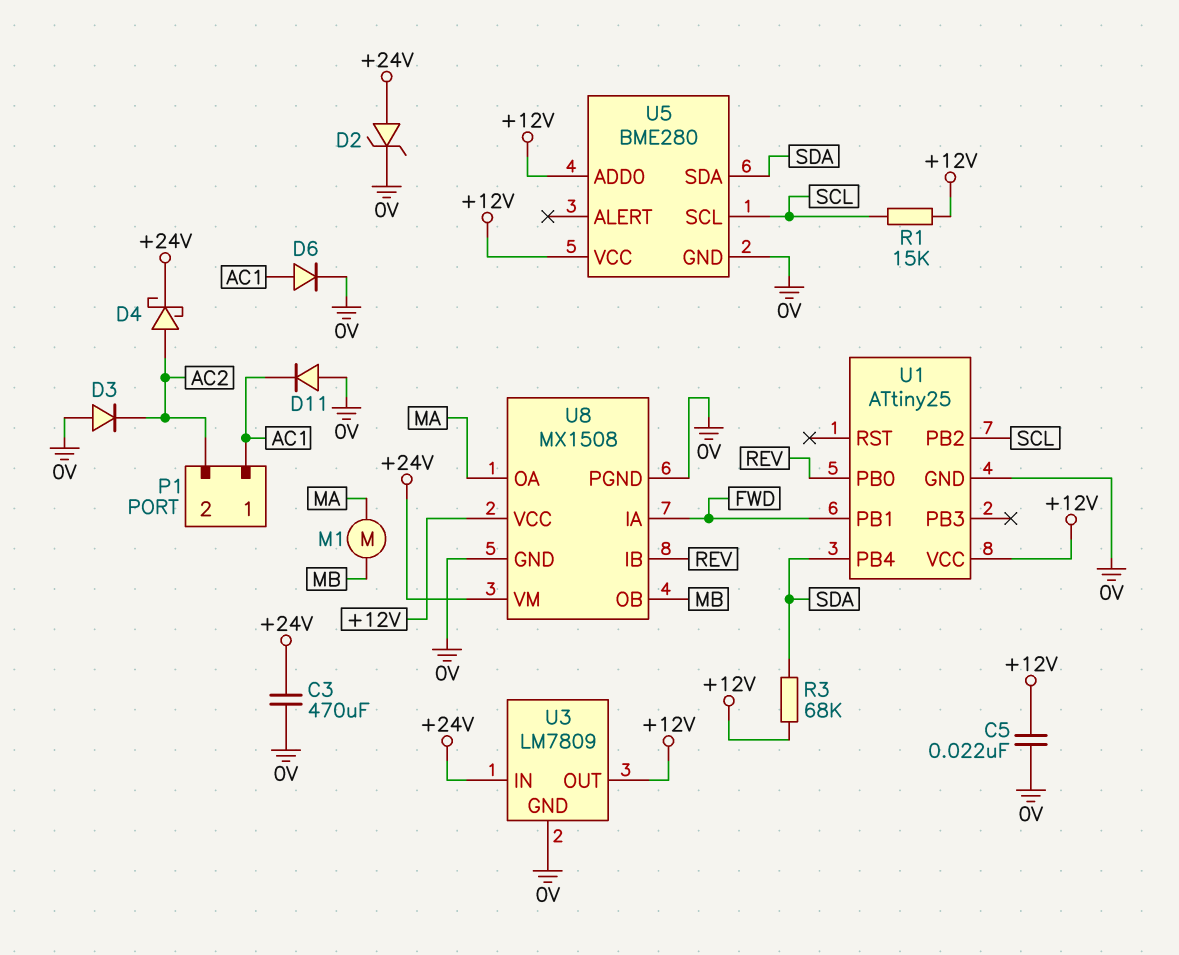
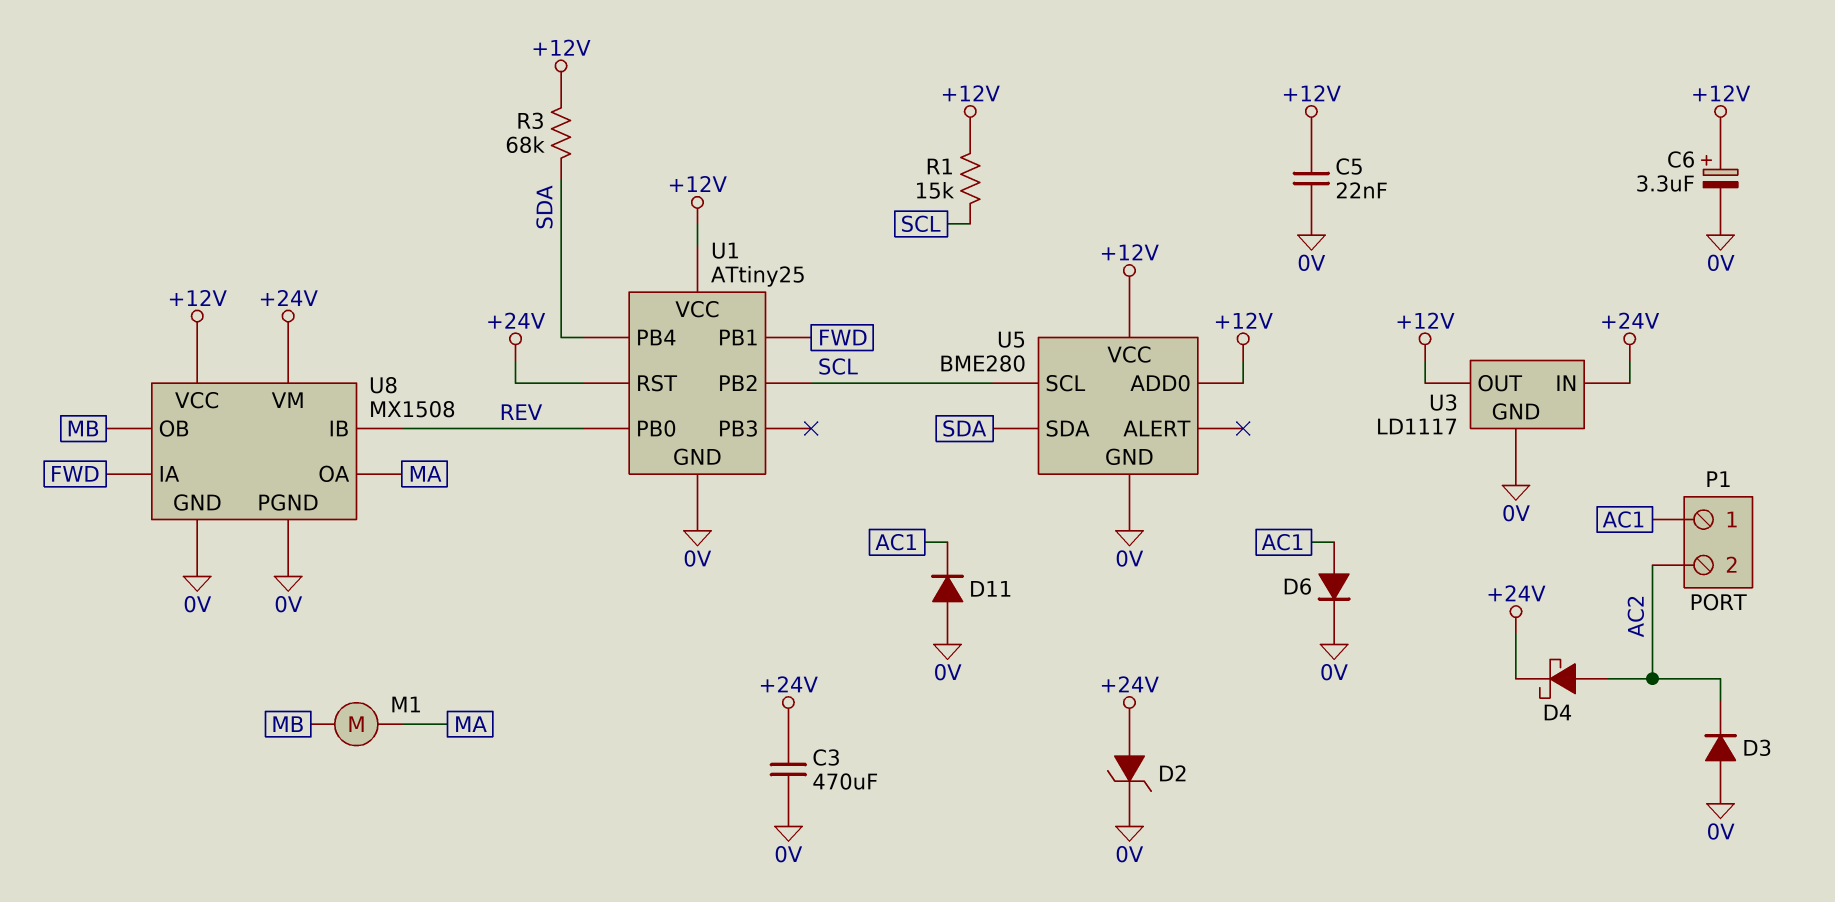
C6: none -> 3.3uF (plus +12V, minus 0V)
U1 pin RST: none -> +24V
U3: LM7809 -> LD1117

